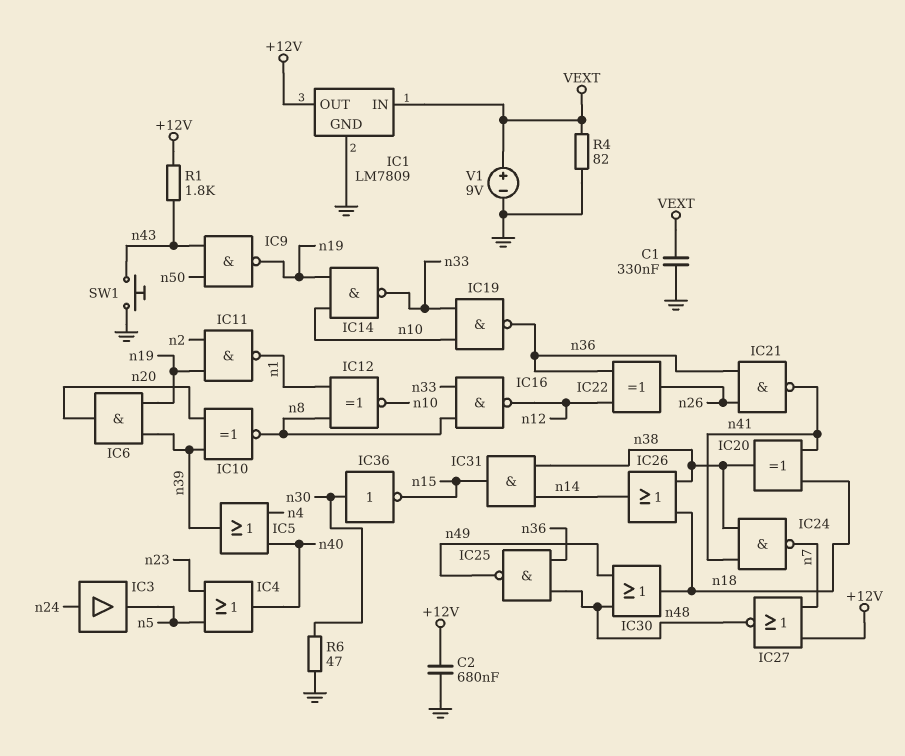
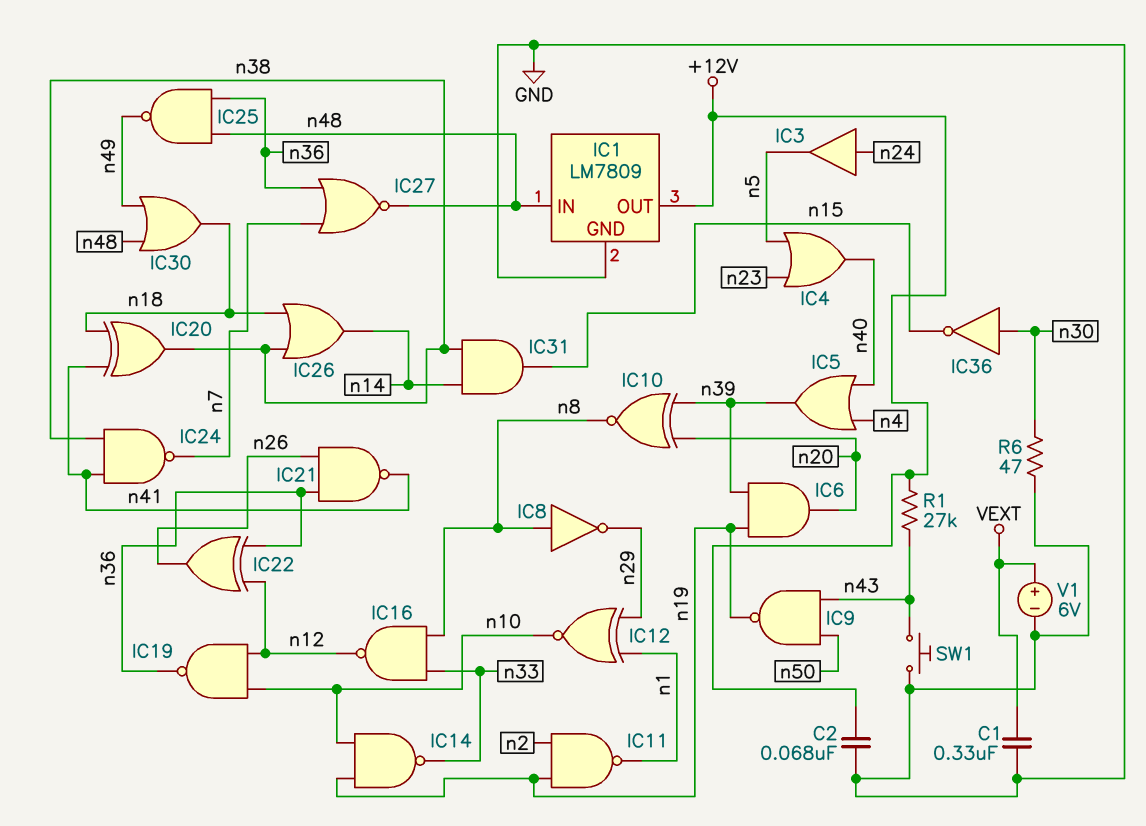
C2: 680nF (+12V, GND) -> 68nF (+12V, GND)
IC1 pin IN: VEXT -> n48
IC8: none -> NOT (in n8, out n29)
IC12: XNOR (in n1, in n8, out n10) -> XNOR (in n1, in n29, out n10)
IC19: NAND (in n10, in n33, out n36) -> NAND (in n10, in n12, out n36)
IC27: NOR (in +12V, in n7, out n48) -> NOR (in n7, in n36, out n48)
R1: 1.8k (+12V, n43) -> 27k (+12V, n43)
R4: 82 (GND, VEXT) -> none
V1: 9V (plus VEXT, minus GND) -> 6V (plus VEXT, minus GND)

